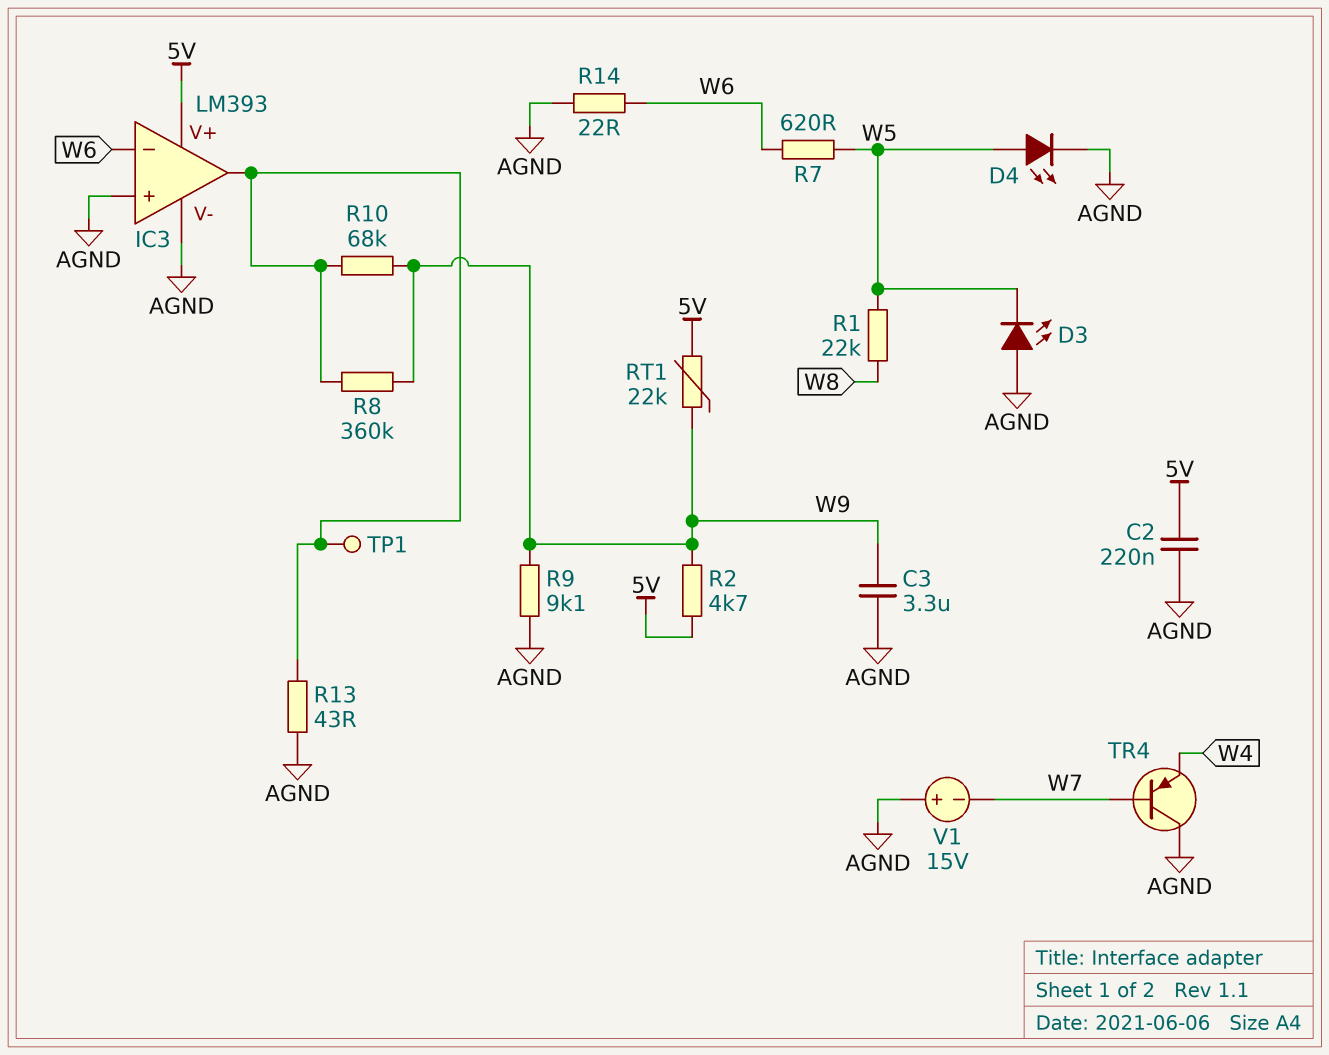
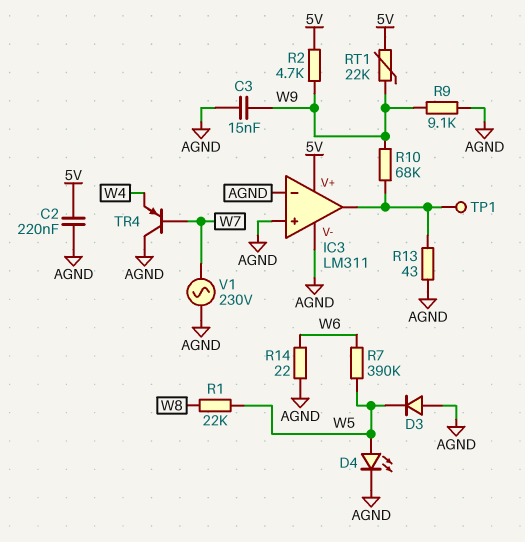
C3: 3.3uF (AGND, W9) -> 15nF (AGND, W9)
D3: LED (A AGND, K W5) -> diode (A AGND, K W5)
IC3: LM393 -> LM311
IC3 pin in-: W6 -> AGND
R7: 620 (W5, W6) -> 390k (W5, W6)
R8: 360k (IC3/out, W9) -> none
V1: 15V (plus AGND, minus W7) -> AC 230V (AGND, W7)

